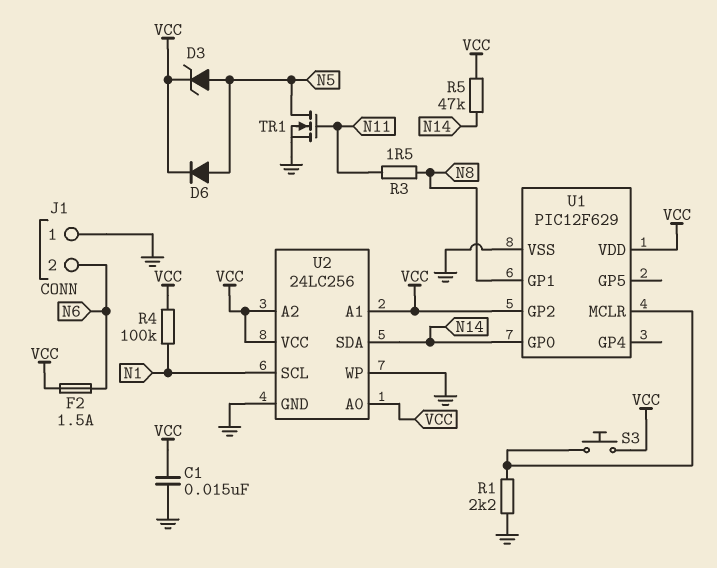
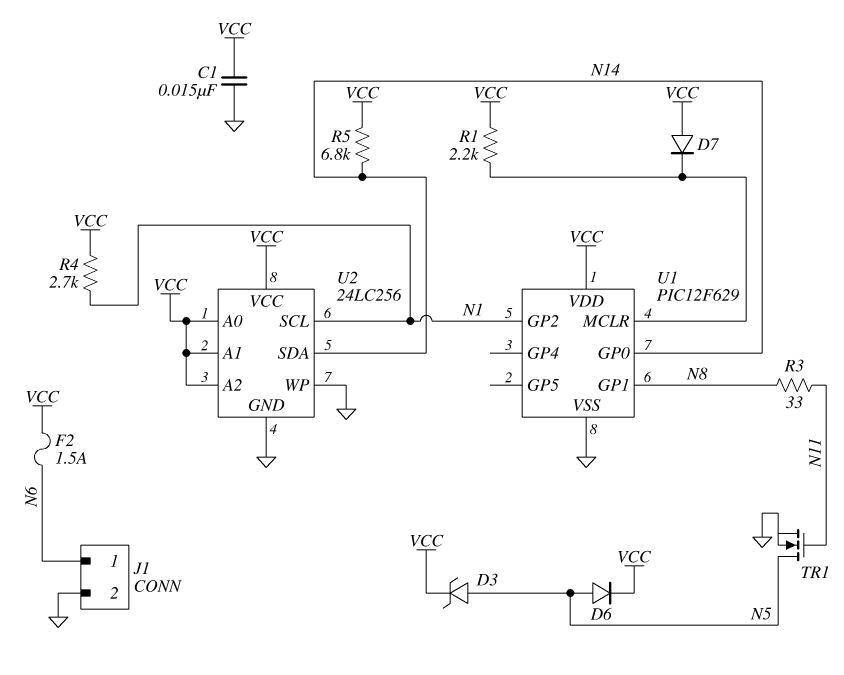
D7: none -> diode (A VCC, K U1/MCLR)
J1 pin 1: GND -> N6
J1 pin 2: N6 -> GND
R1: 2.2k (GND, U1/MCLR) -> 2.2k (U1/MCLR, VCC)
R3: 1.5 (N8, N11) -> 33 (N8, N11)
R4: 100k (N1, VCC) -> 2.7k (N1, VCC)
R5: 47k (N14, VCC) -> 6.8k (N14, VCC)
S3: button (U1/MCLR, VCC) -> none
U1 pin GP2: VCC -> N1

